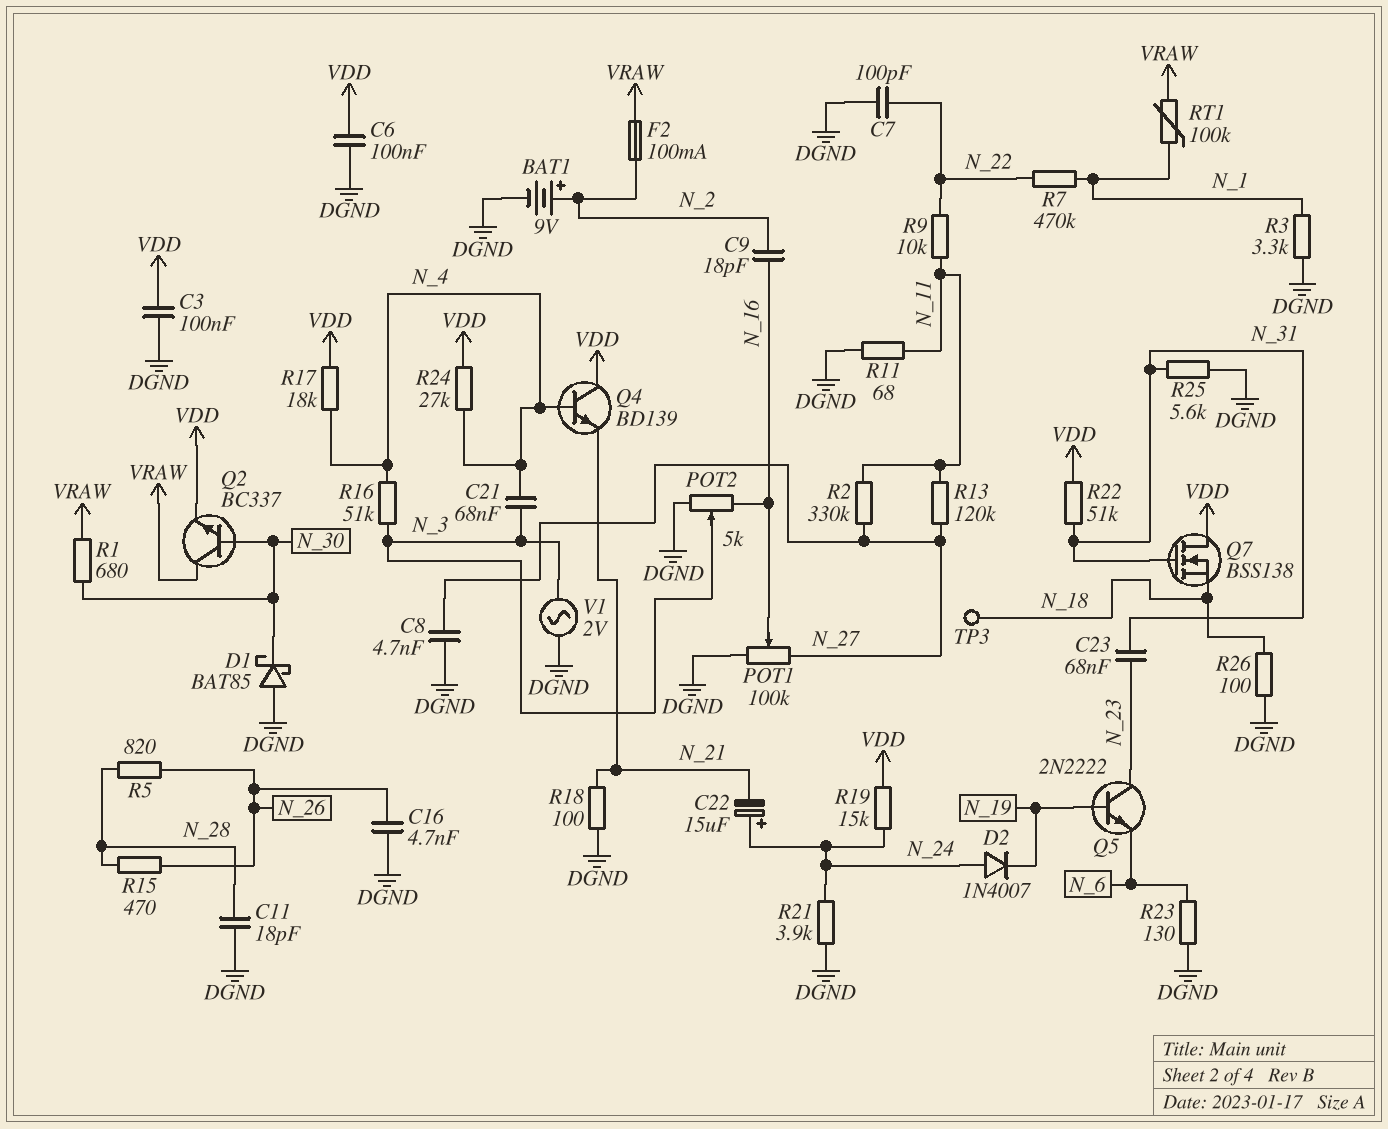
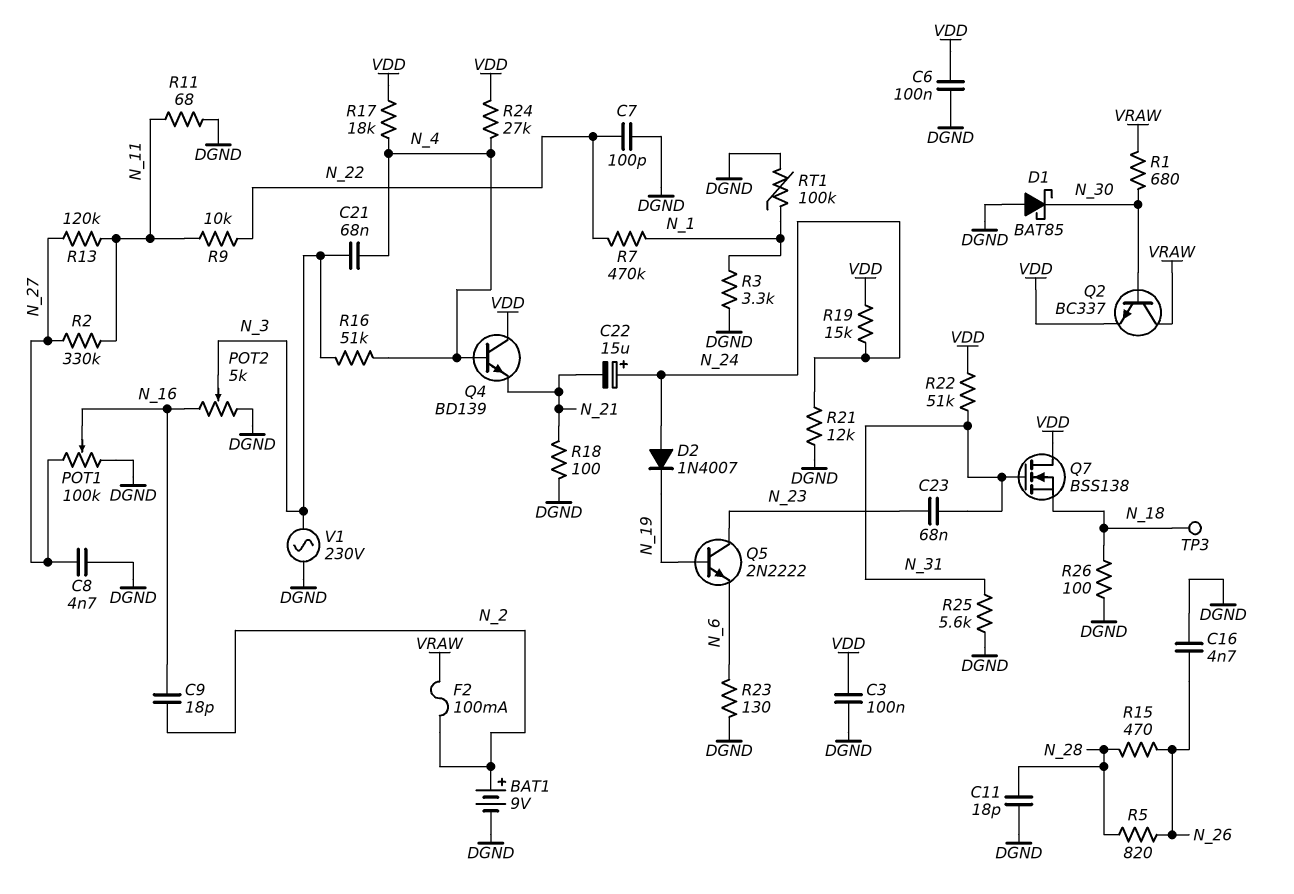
R21: 3.9k (DGND, N_24) -> 12k (DGND, N_24)
RT1: 100k (N_1, VRAW) -> 100k (DGND, N_1)
V1: AC 2V (DGND, N_3) -> AC 230V (DGND, N_3)

